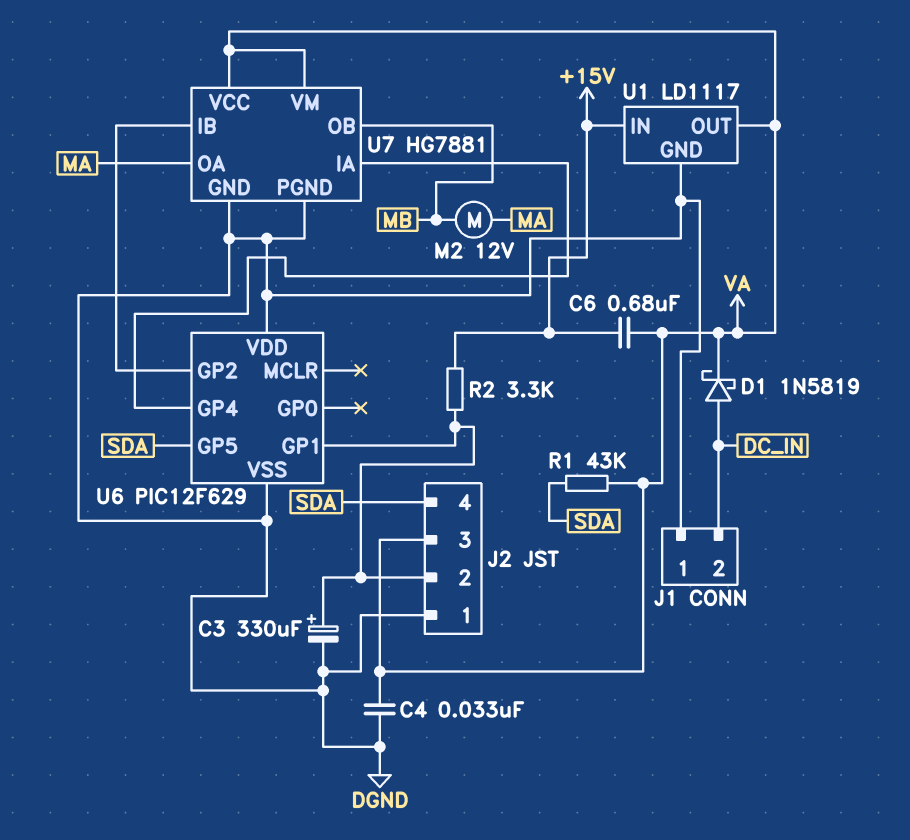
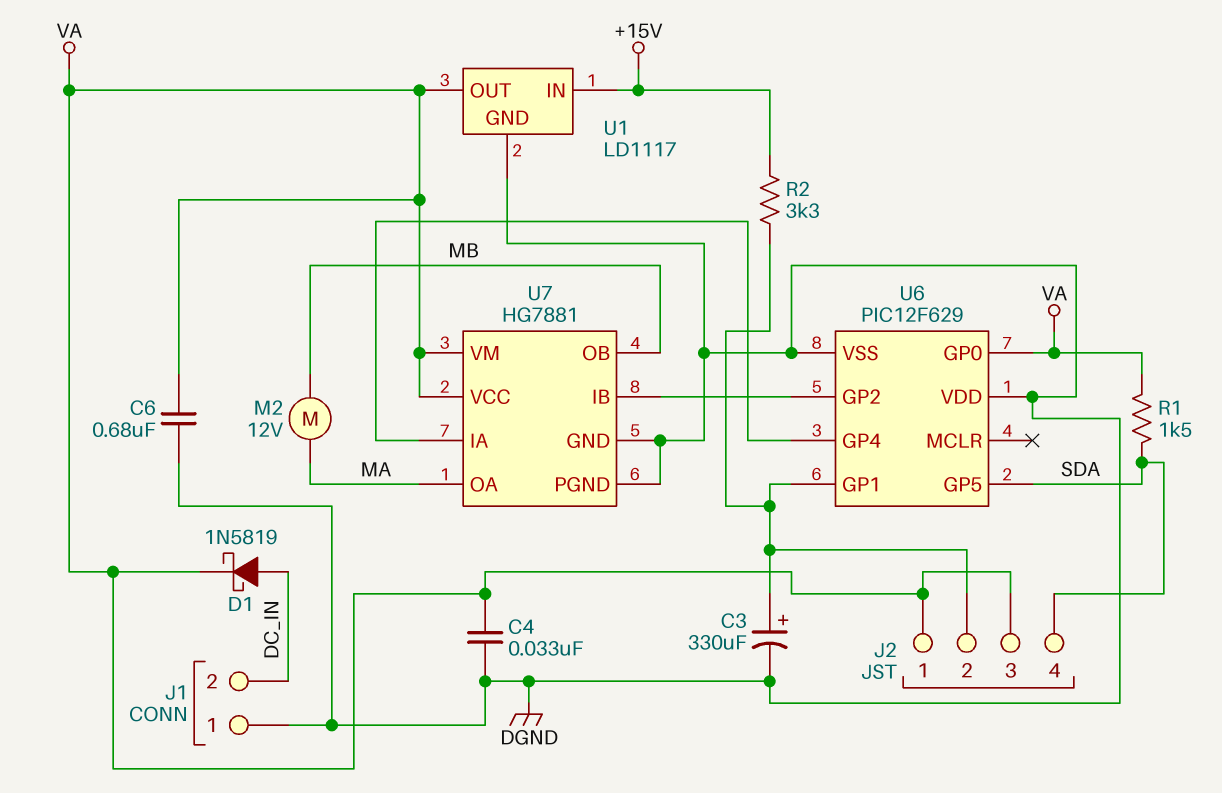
C6: 680nF (+15V, VA) -> 680nF (DGND, VA)
J2 pin 1: DGND -> VA
R1: 43k (SDA, VA) -> 1.5k (SDA, VA)
U6 pin GP0: none -> VA

